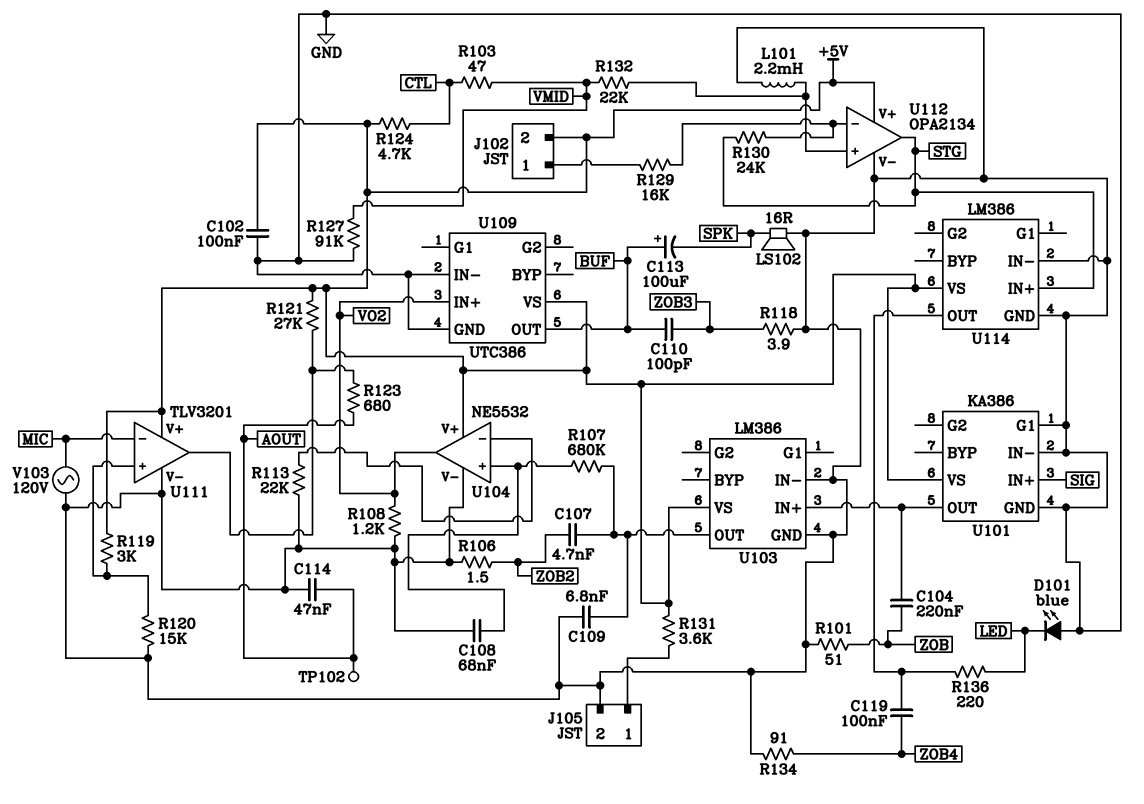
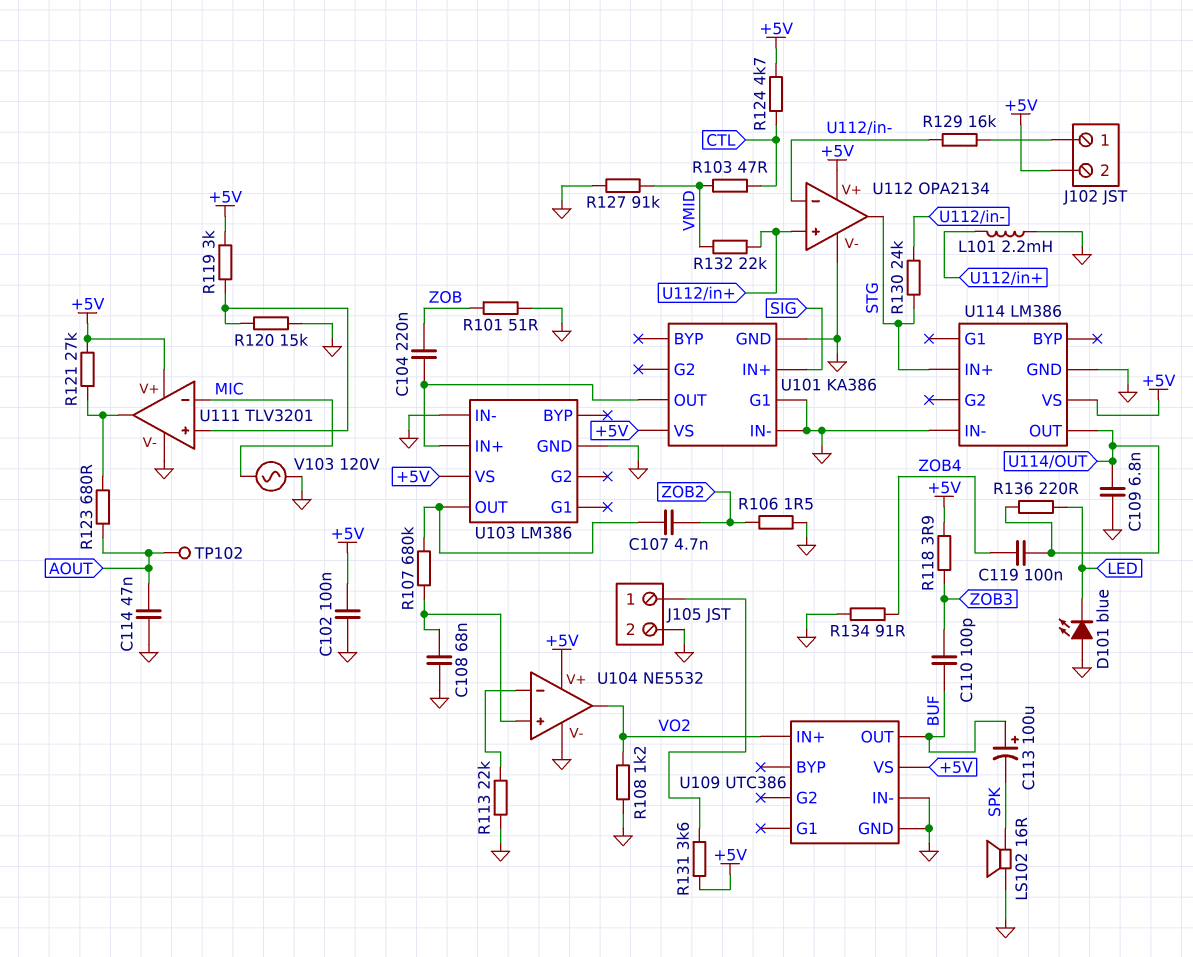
C109: 6.8nF (GND, U103/OUT) -> 6.8nF (GND, U114/OUT)
R118: 3.9 (GND, ZOB3) -> 3.9 (+5V, ZOB3)

